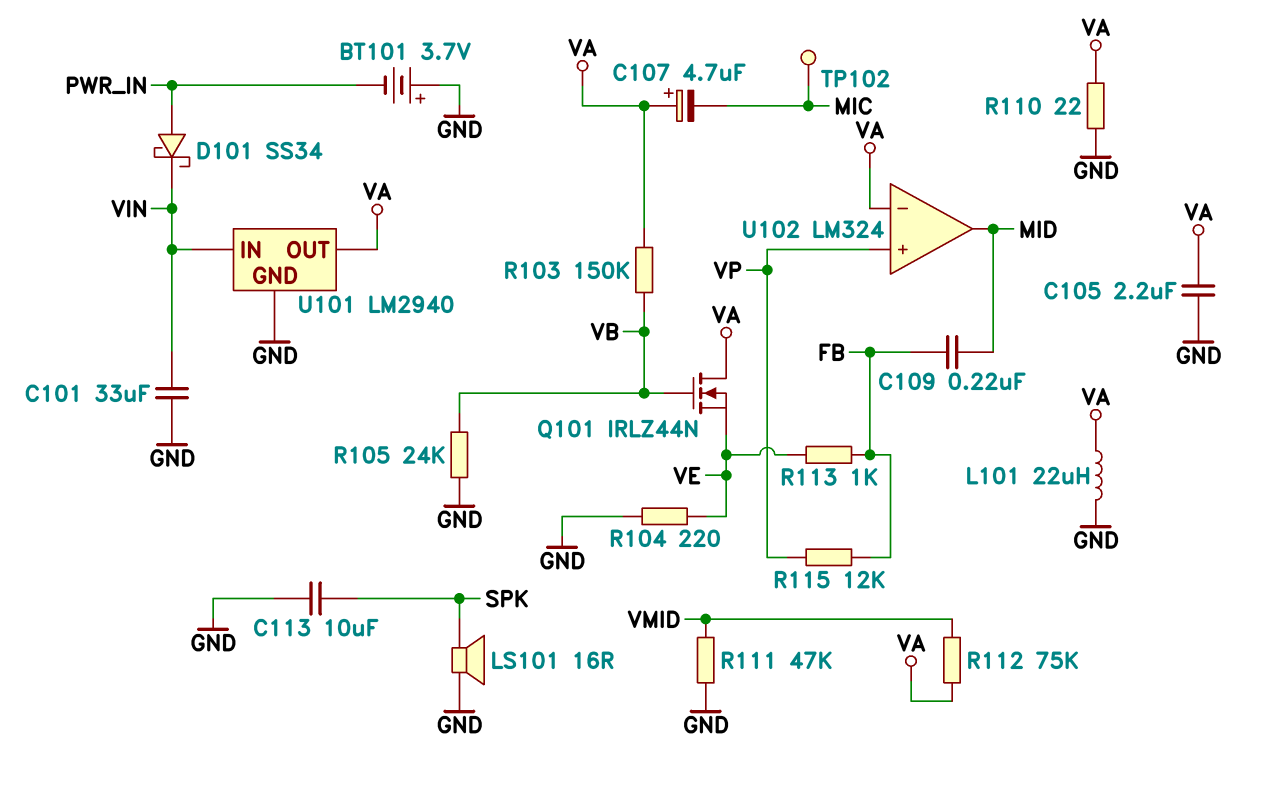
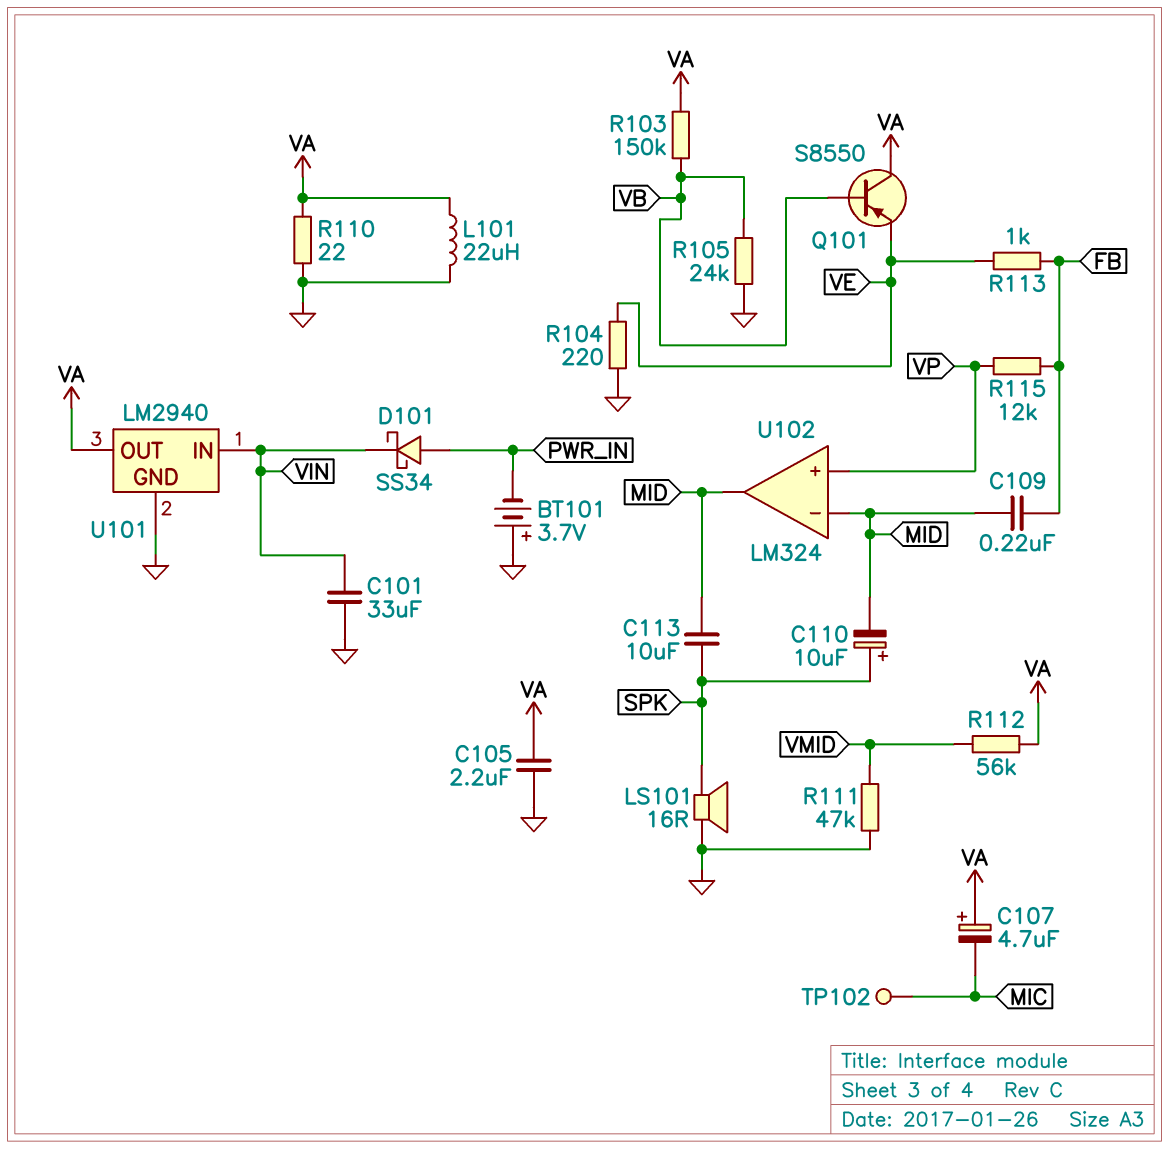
C110: none -> 10uF (plus SPK, minus MID)
C113: 10uF (GND, SPK) -> 10uF (MID, SPK)
Q101: NMOS IRLZ44N (G VB, D VA, S VE) -> PNP S8550 (B VB, C VA, E VE)
R112: 75k (VA, VMID) -> 56k (VA, VMID)
U102 pin in-: VA -> MID

